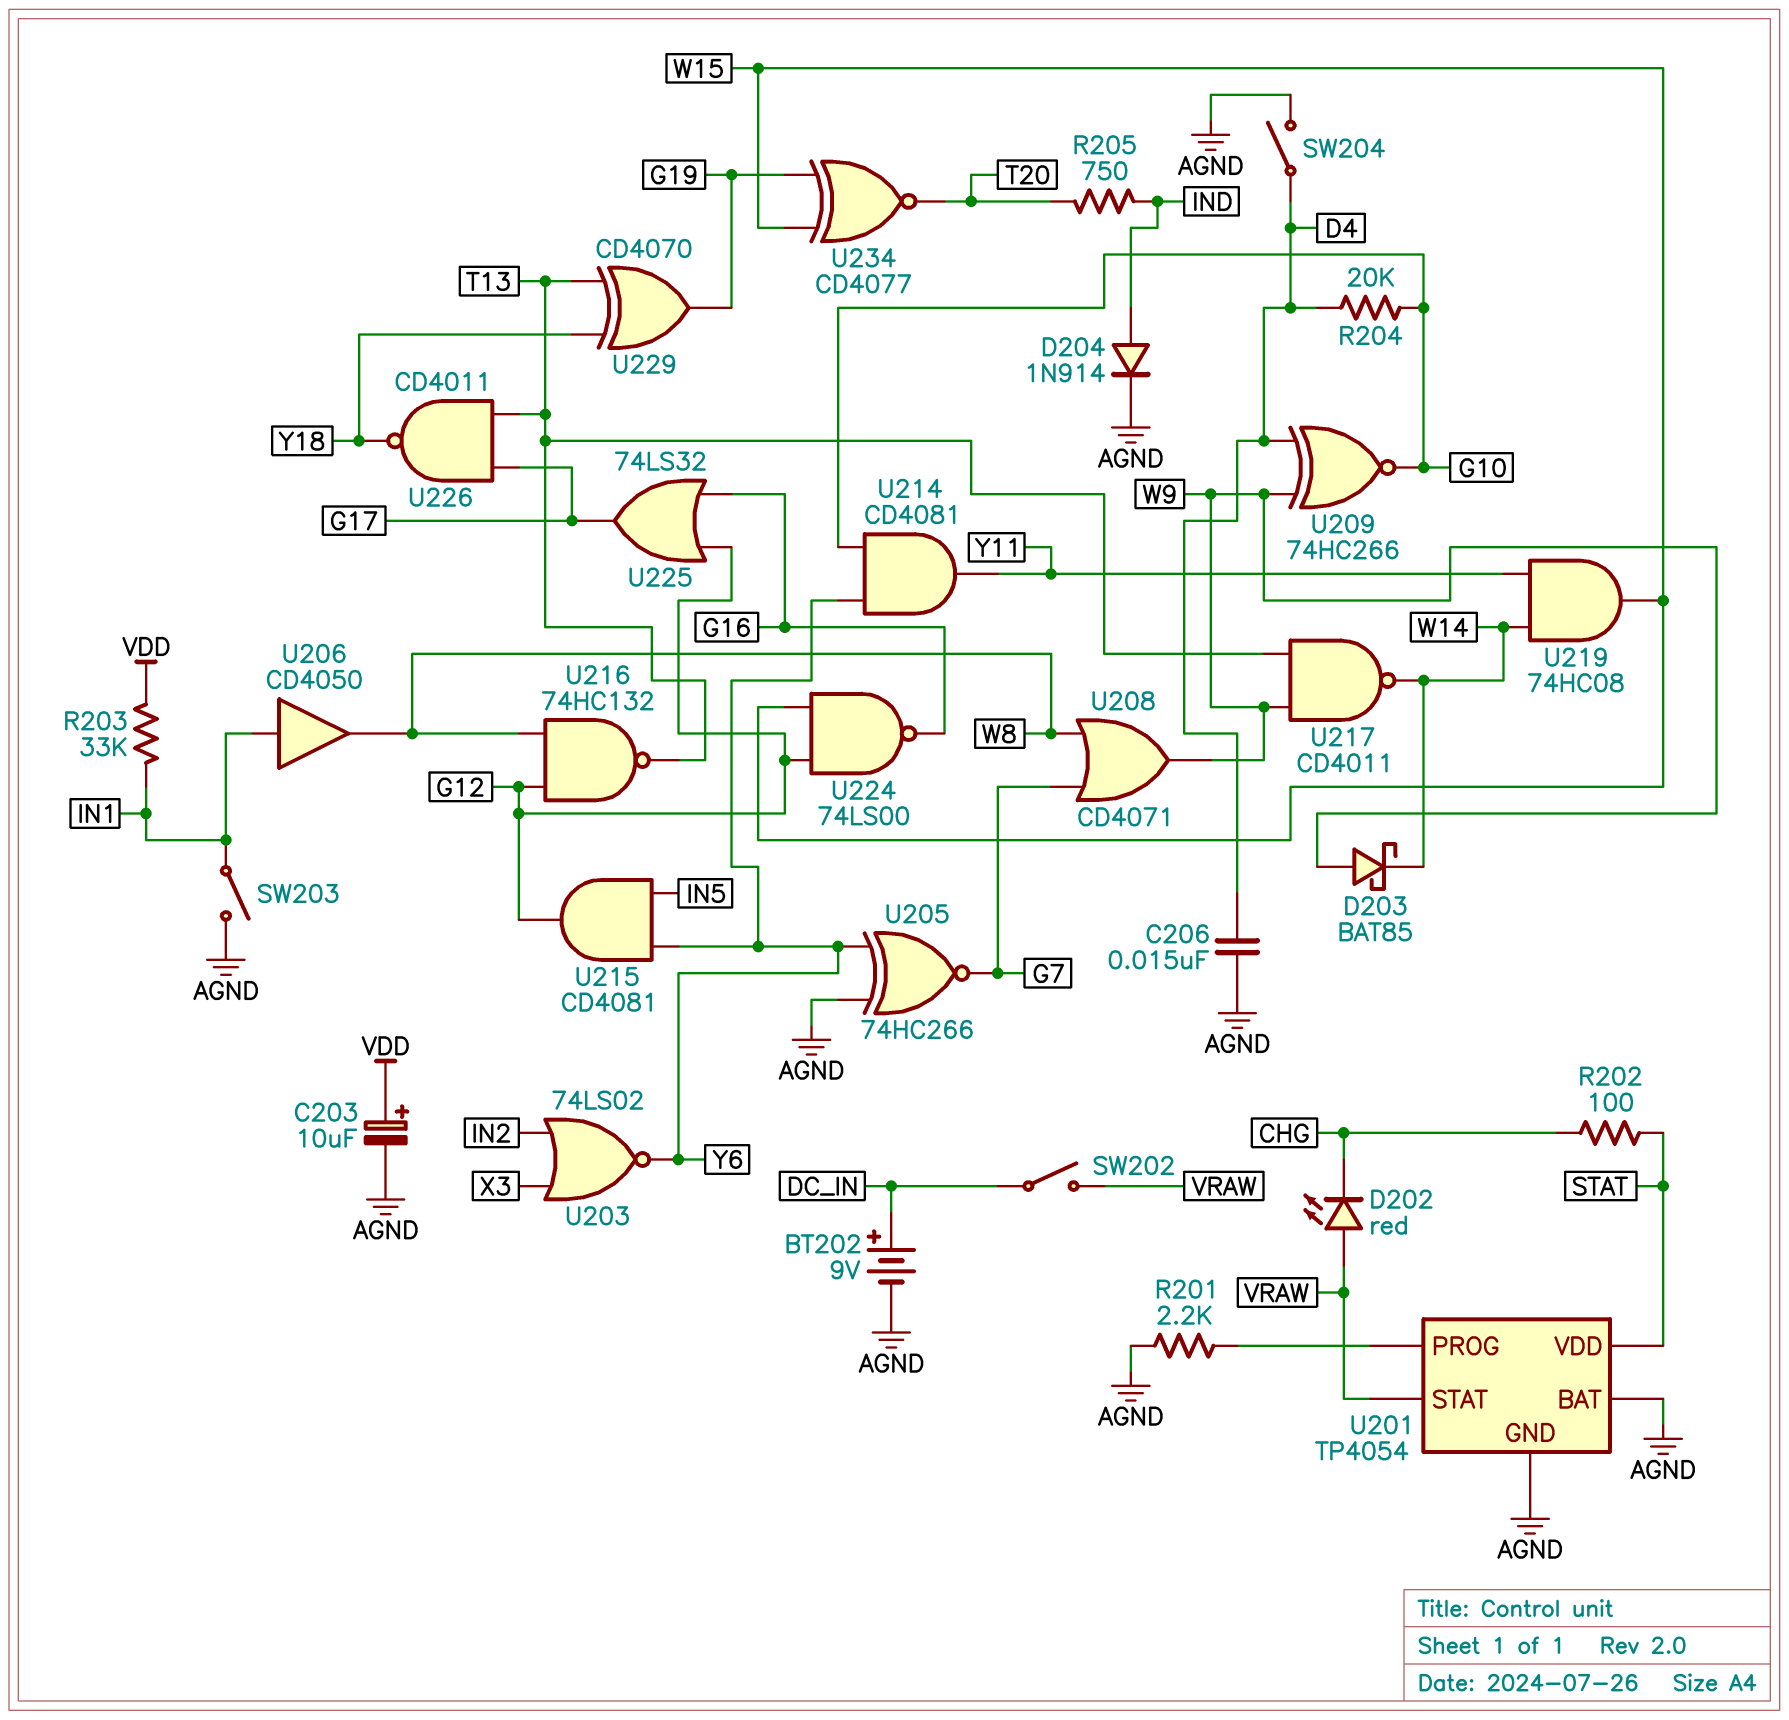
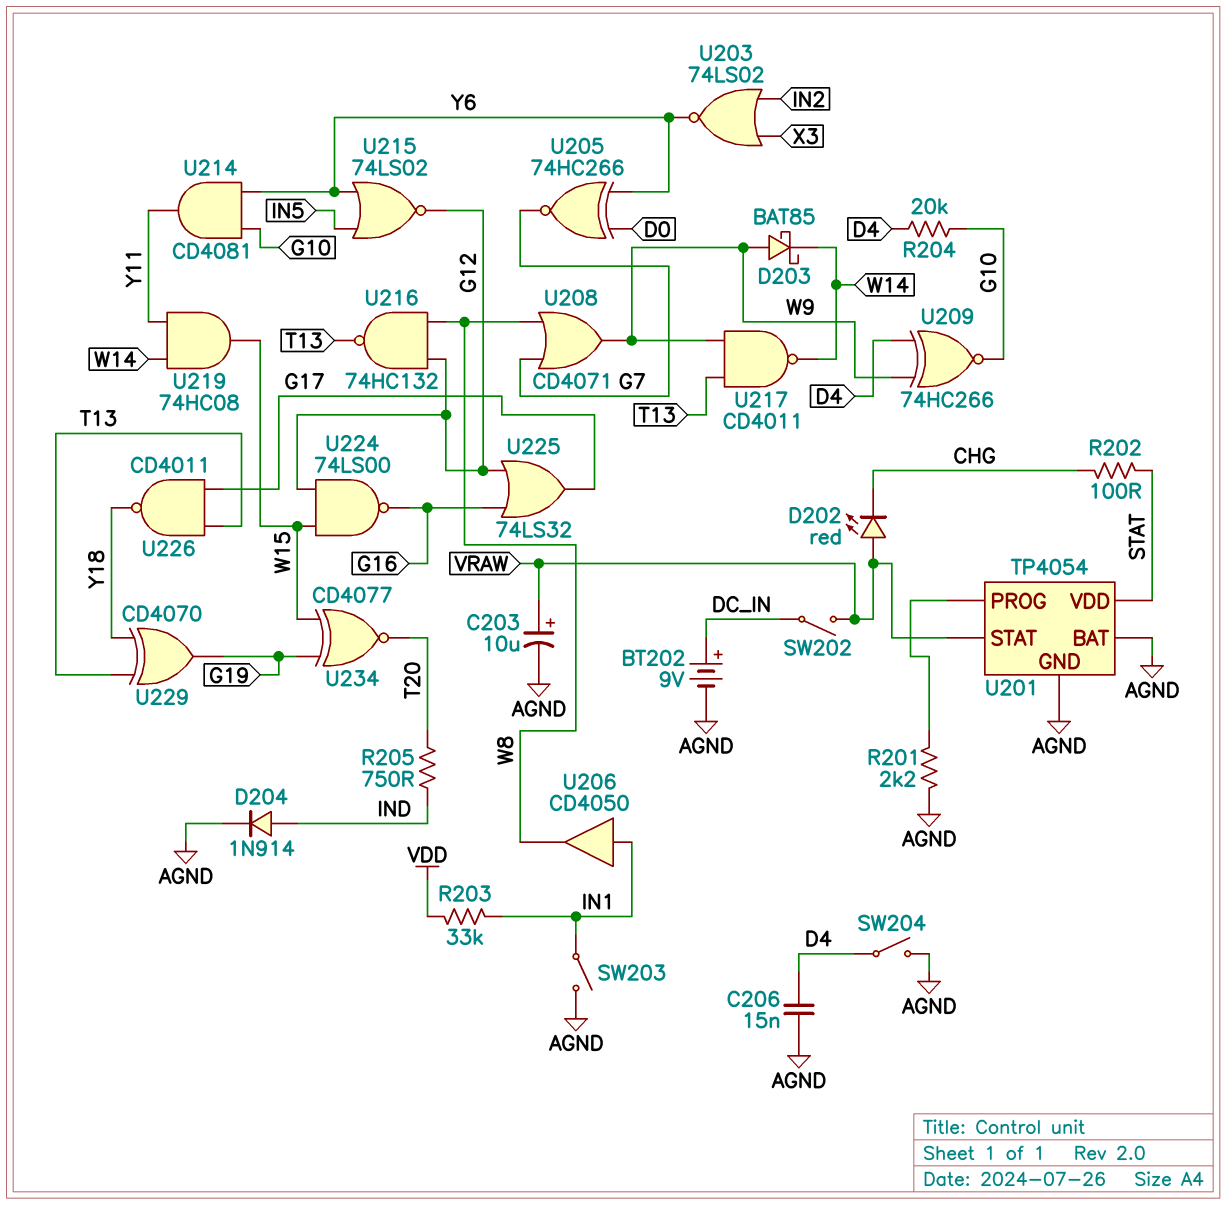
C203: 10uF (plus VDD, minus AGND) -> 10uF (plus VRAW, minus AGND)
U205: XNOR 74HC266 (in AGND, in Y6, out G7) -> XNOR 74HC266 (in D0, in Y6, out G7)
U215: AND CD4081 (in IN5, in Y6, out G12) -> NOR 74LS02 (in IN5, in Y6, out G12)

